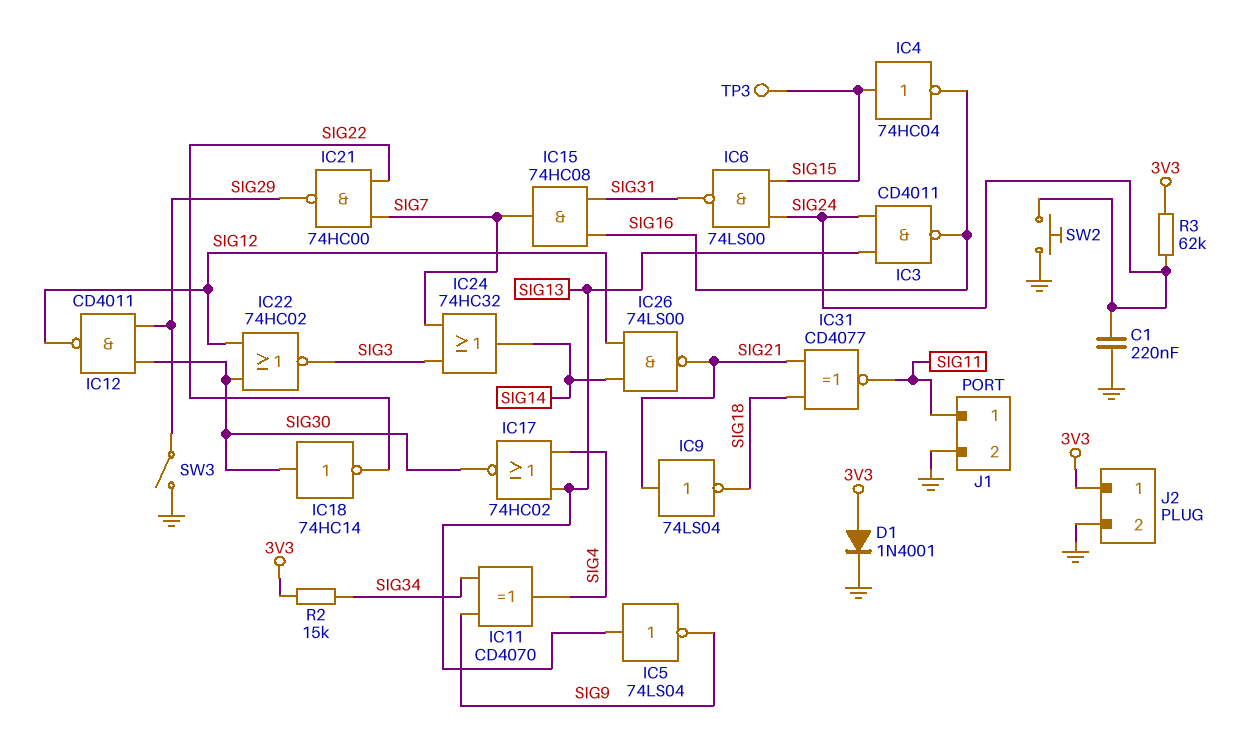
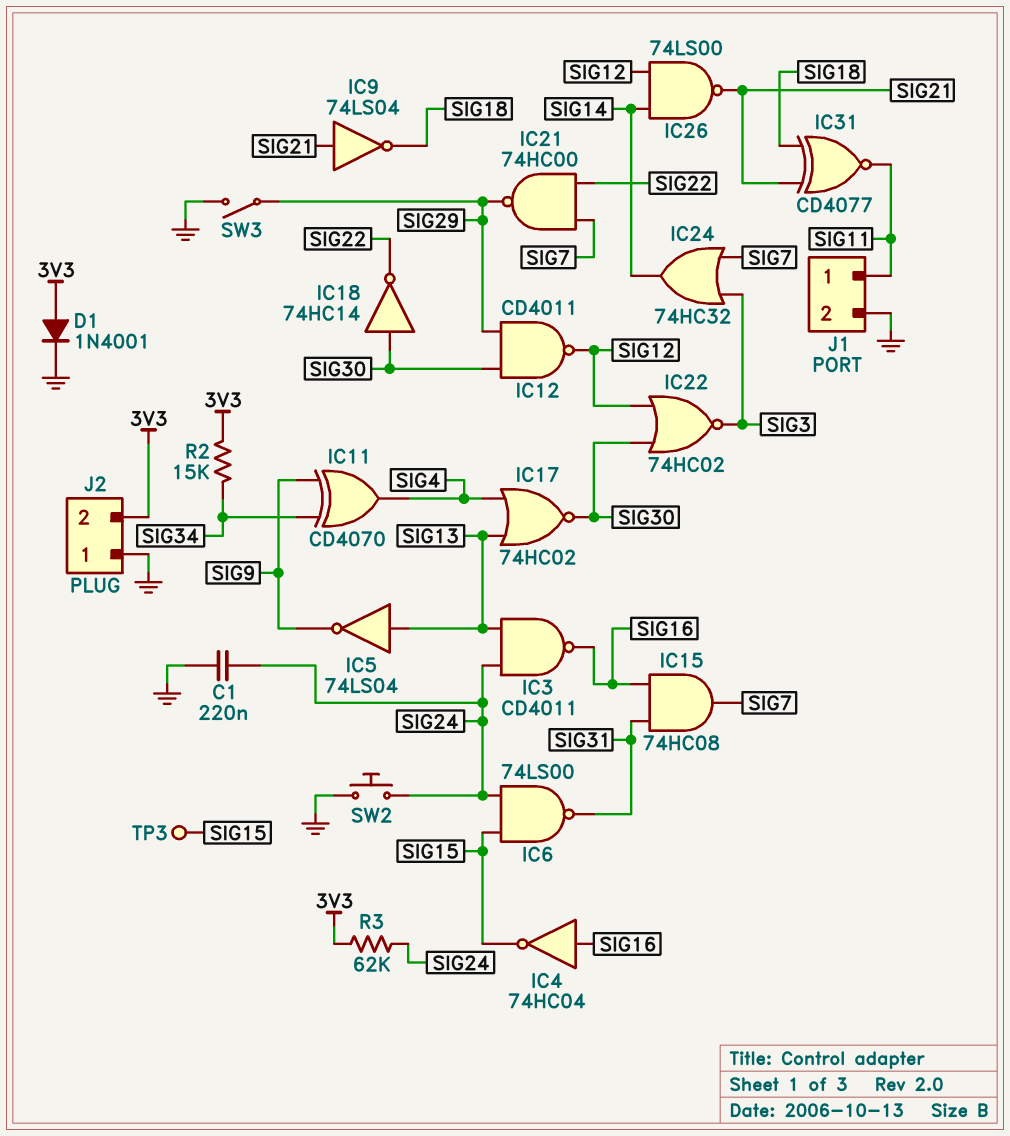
IC4: NOT 74HC04 (in SIG15, out SIG16) -> NOT 74HC04 (in SIG16, out SIG15)
J2 pin 1: 3V3 -> GND
J2 pin 2: GND -> 3V3

